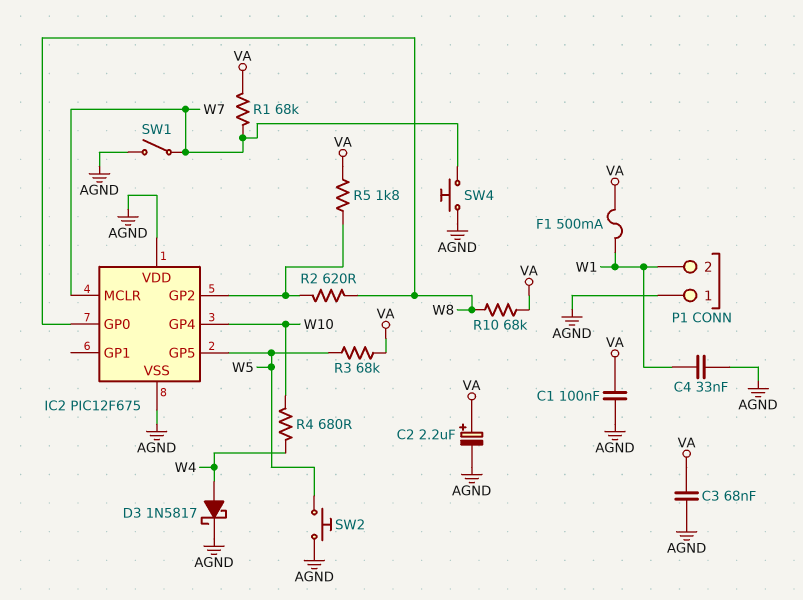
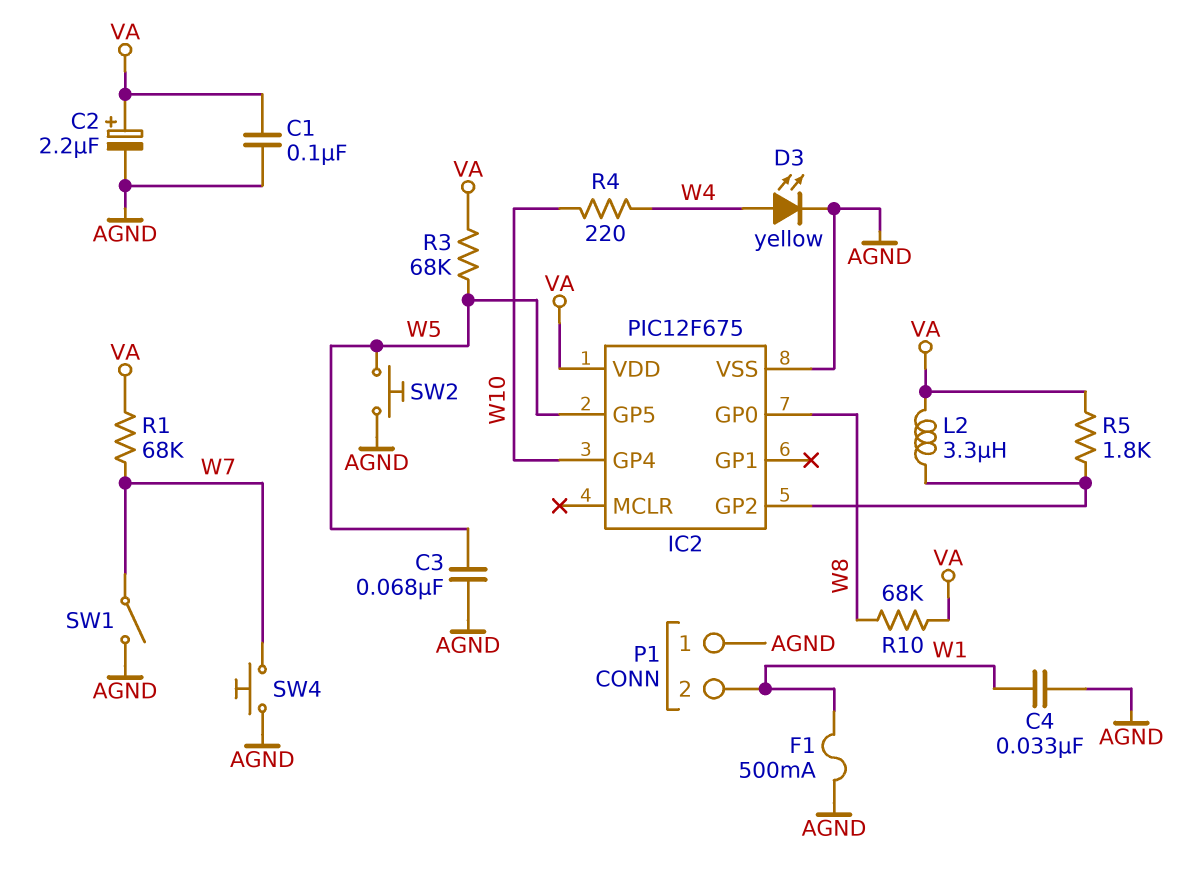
C3: 68nF (AGND, VA) -> 68nF (AGND, W5)
D3: schottky 1N5817 (A W4, K AGND) -> LED yellow (A W4, K AGND)
F1: 500mA (VA, W1) -> 500mA (AGND, W1)
IC2 pin MCLR: W7 -> none
IC2 pin VDD: AGND -> VA
L2: none -> 3.3uH (IC2/GP2, VA)
R2: 620 (IC2/GP2, W8) -> none
R4: 680 (W4, W10) -> 220 (W4, W10)

